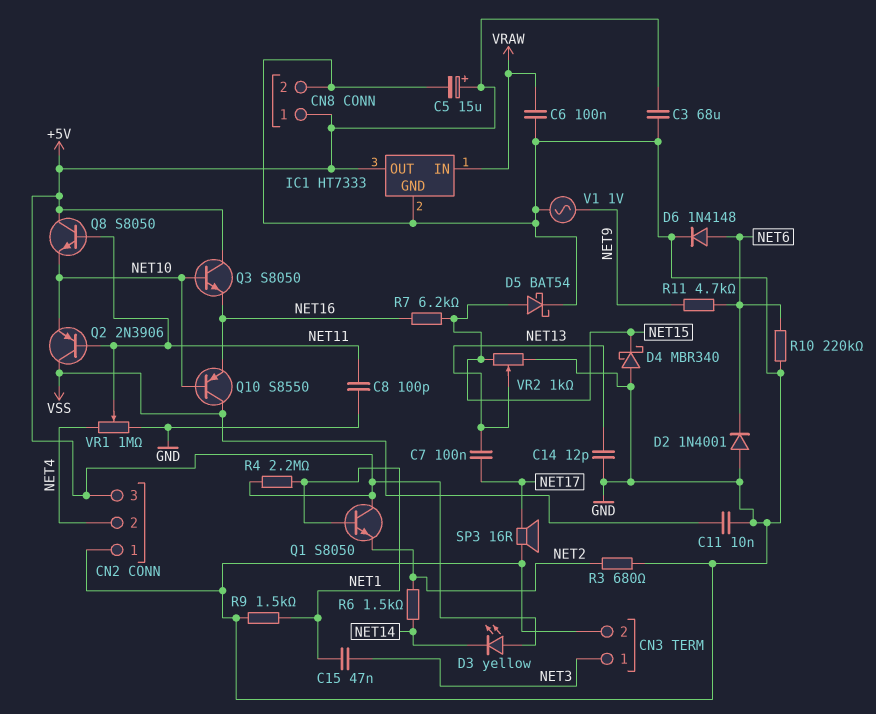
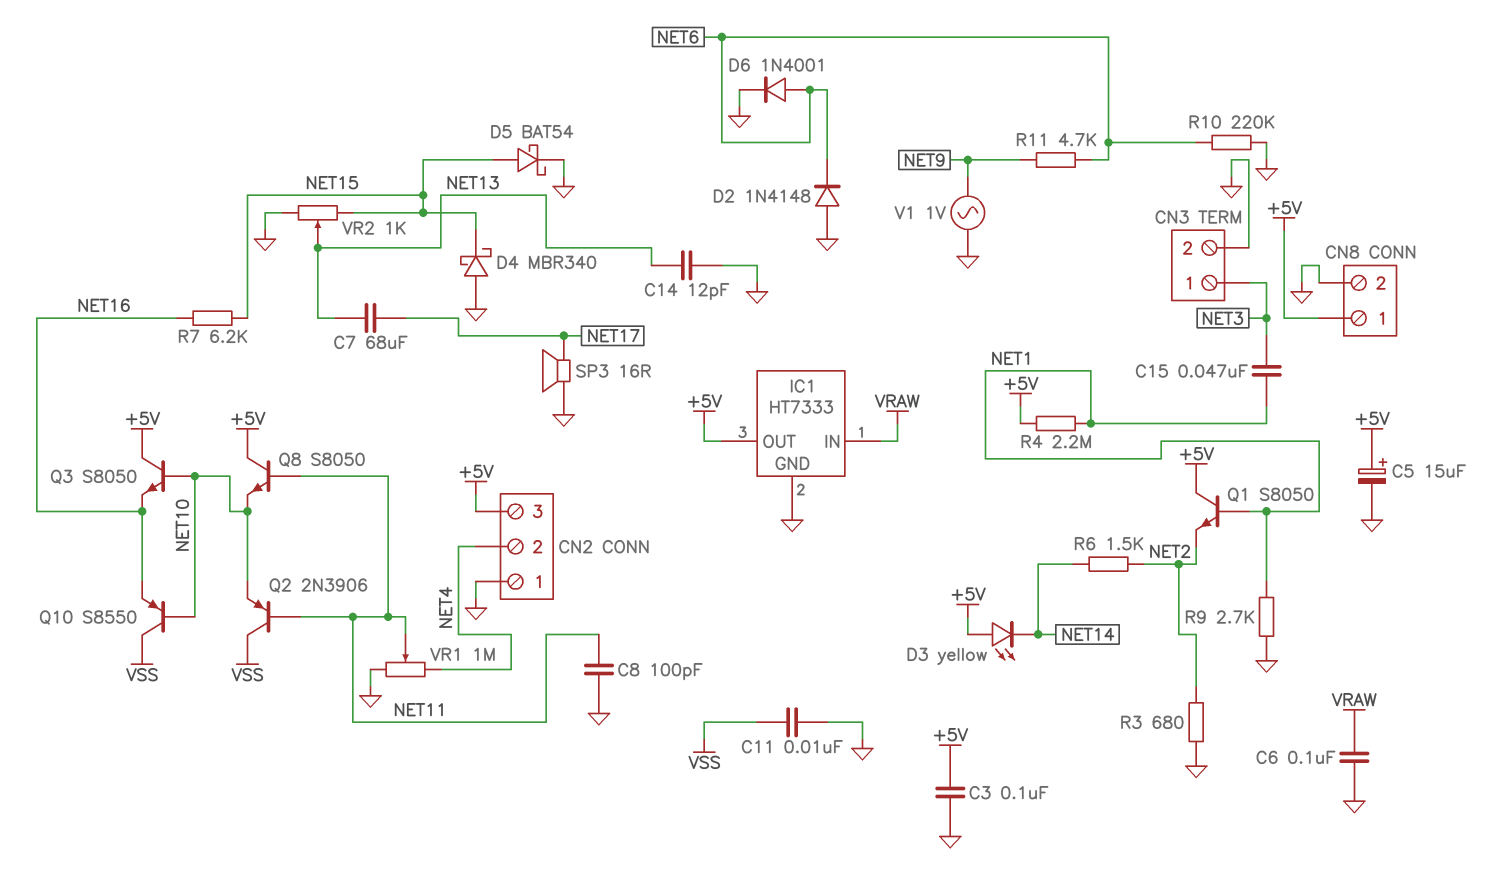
C3: 68uF (+5V, GND) -> 100nF (+5V, GND)
C7: 100nF (NET13, NET17) -> 68uF (NET13, NET17)
D2: diode 1N4001 (A GND, K NET6) -> diode 1N4148 (A GND, K NET6)
D6: diode 1N4148 (A NET6, K GND) -> diode 1N4001 (A NET6, K GND)
R9: 1.5k (GND, NET1) -> 2.7k (GND, NET1)

